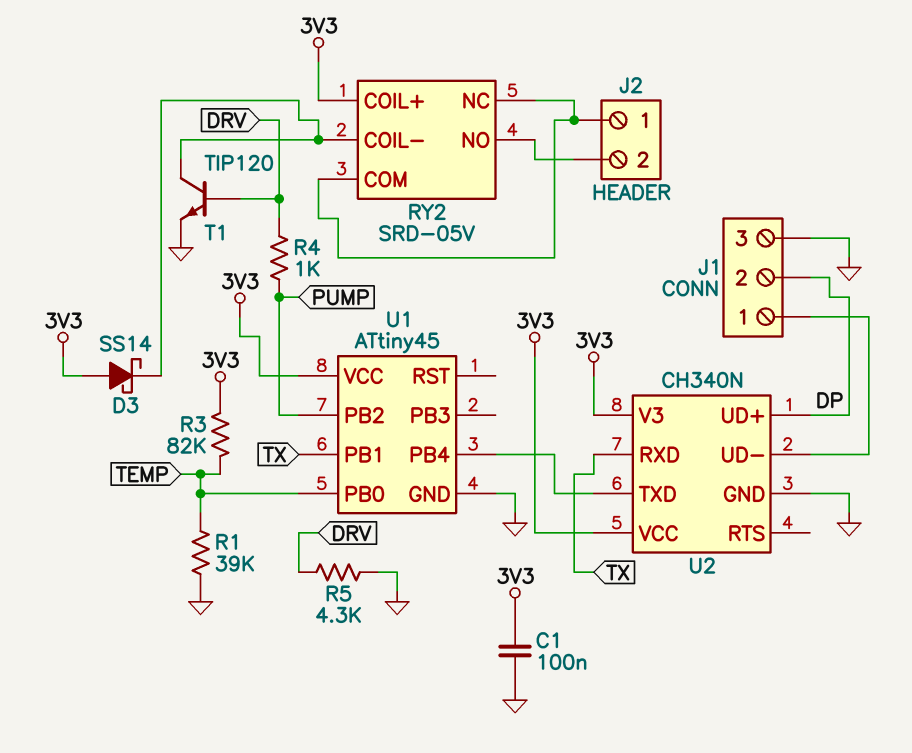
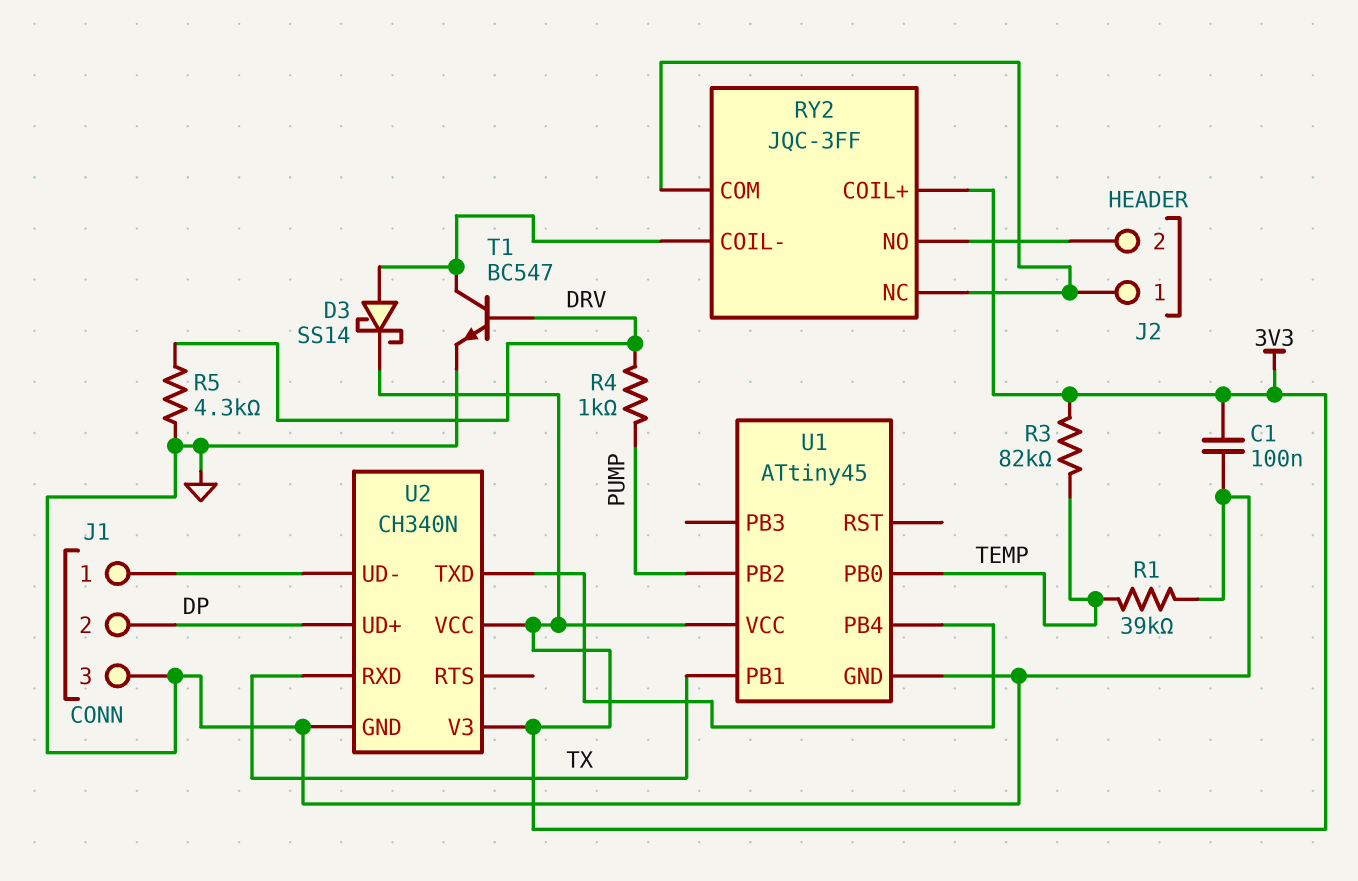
D3: schottky SS14 (A 3V3, K RY2/COIL-) -> schottky SS14 (A RY2/COIL-, K 3V3)
RY2: SRD-05V -> JQC-3FF
T1: NPN TIP120 (B DRV, C RY2/COIL-, E GND) -> NPN BC547 (B DRV, C RY2/COIL-, E GND)

